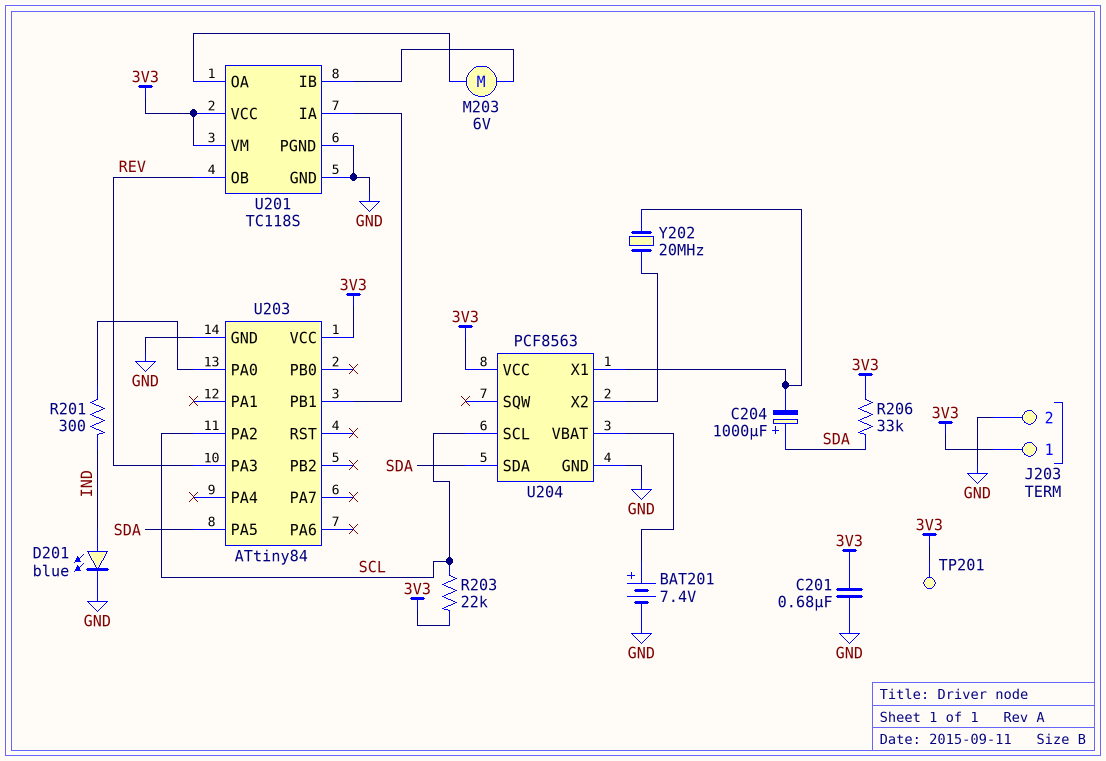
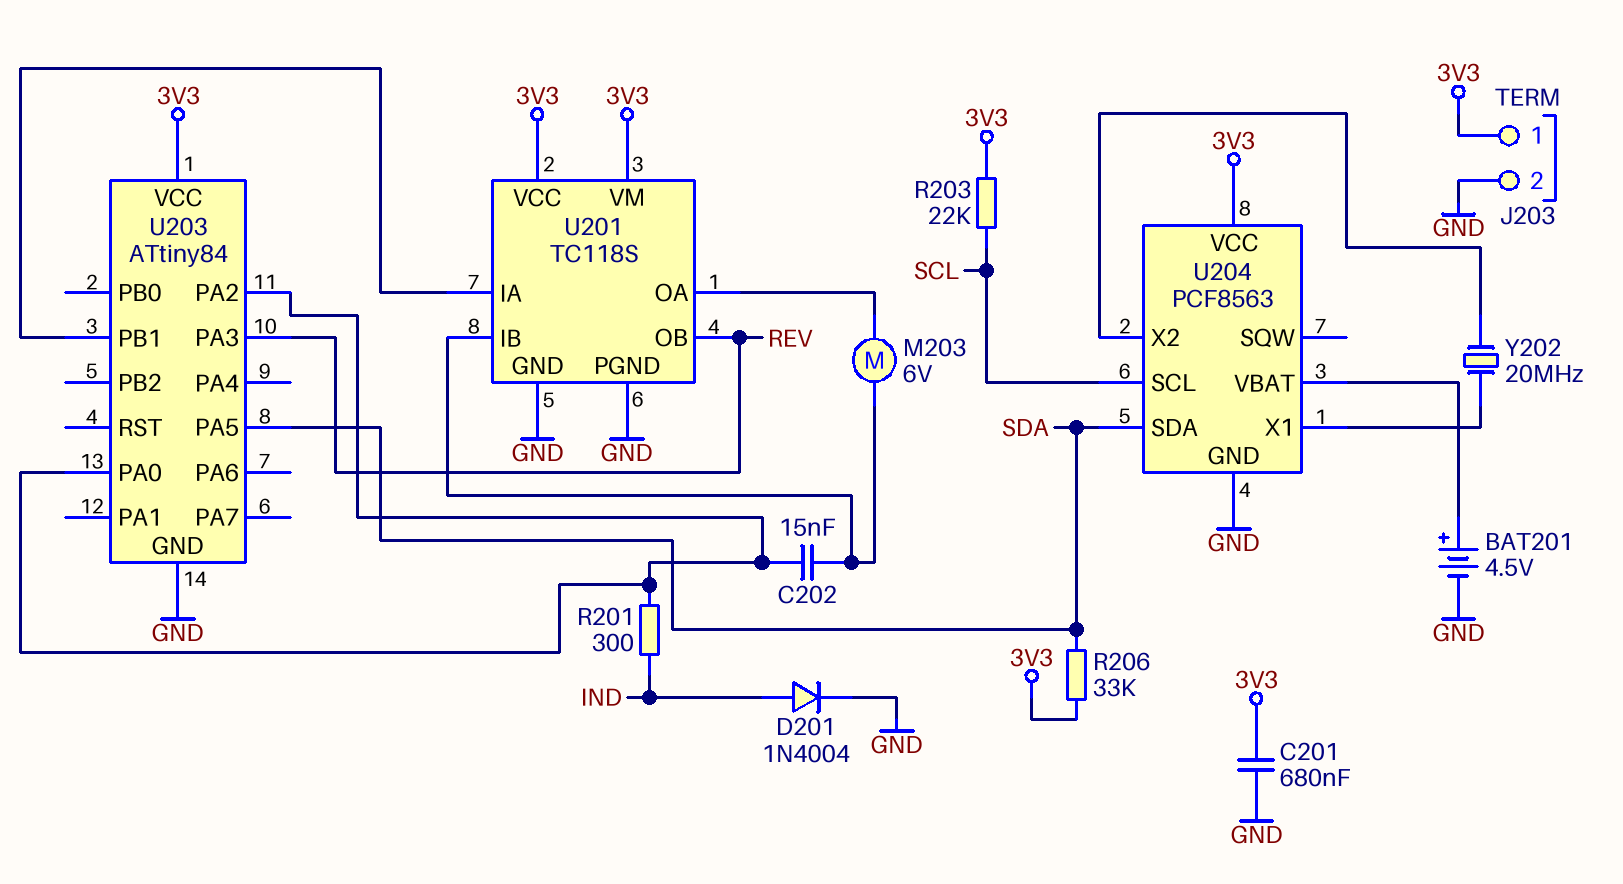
BAT201: 7.4V (plus U204/VBAT, minus GND) -> 4.5V (plus U204/VBAT, minus GND)
C202: none -> 15nF (U201/IB, U203/PA0)
C204: 1000uF (plus SDA, minus U204/X1) -> none
D201: LED blue (A IND, K GND) -> diode 1N4004 (A IND, K GND)
TP201: test point (3V3) -> none
U203 pin PA2: SCL -> U203/PA0

